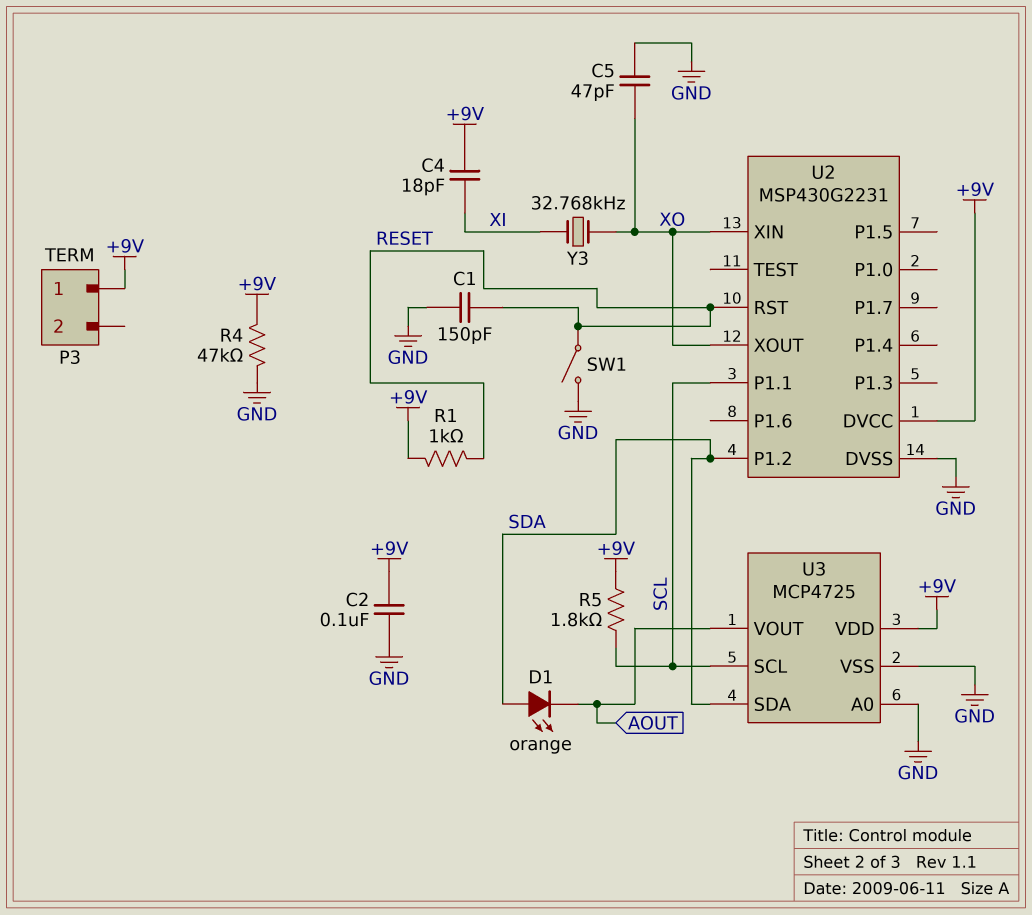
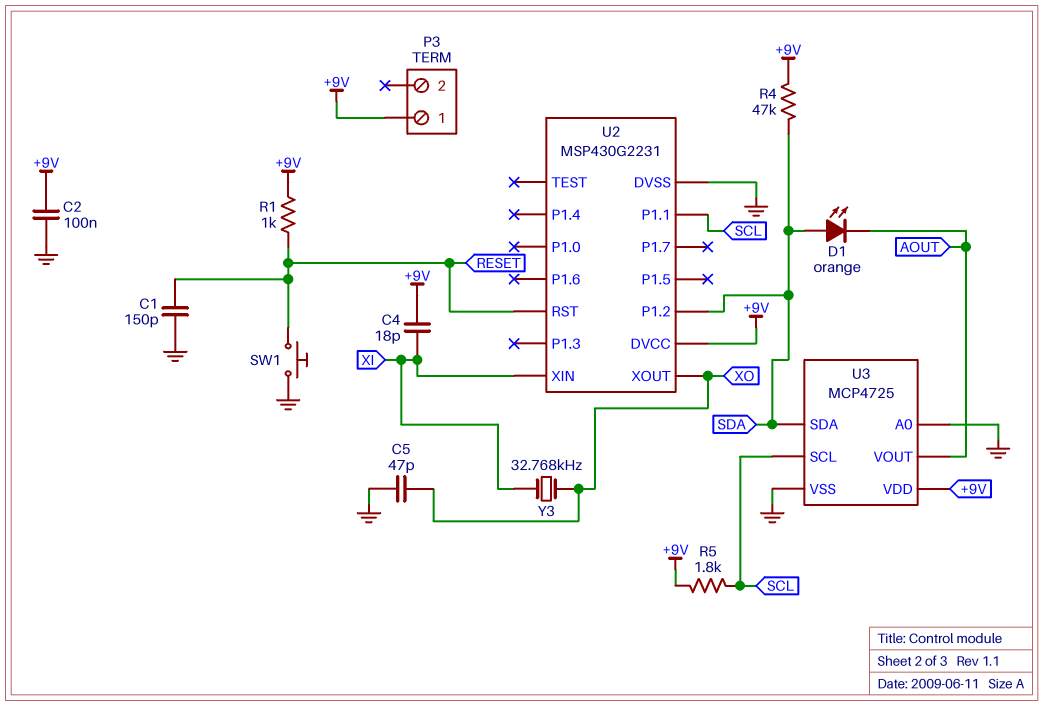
R4: 47k (+9V, GND) -> 47k (+9V, SDA)
SW1: switch (GND, RESET) -> button (GND, RESET)
U2 pin XIN: XO -> XI

